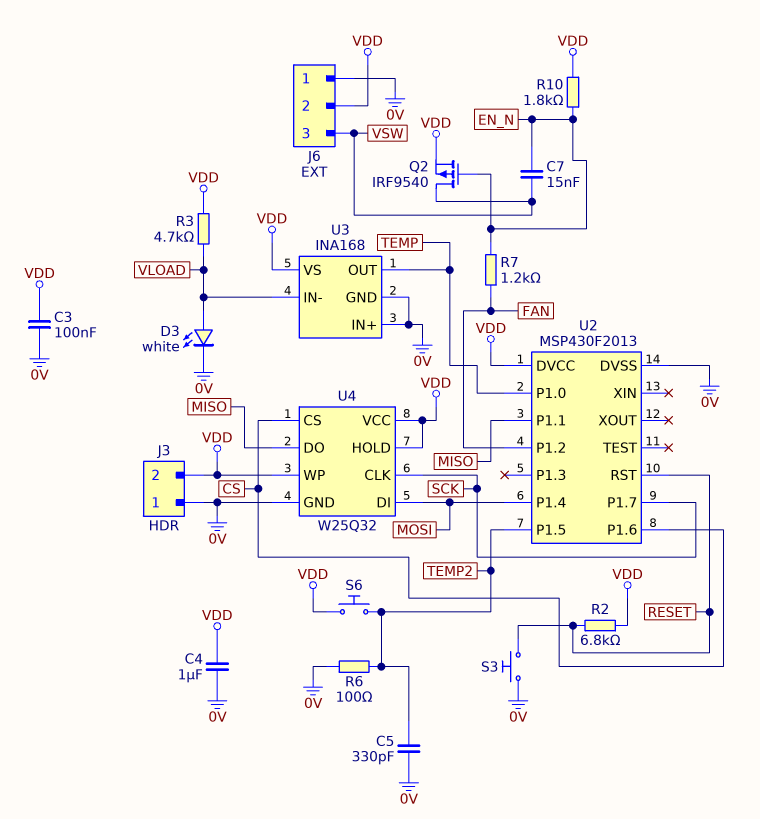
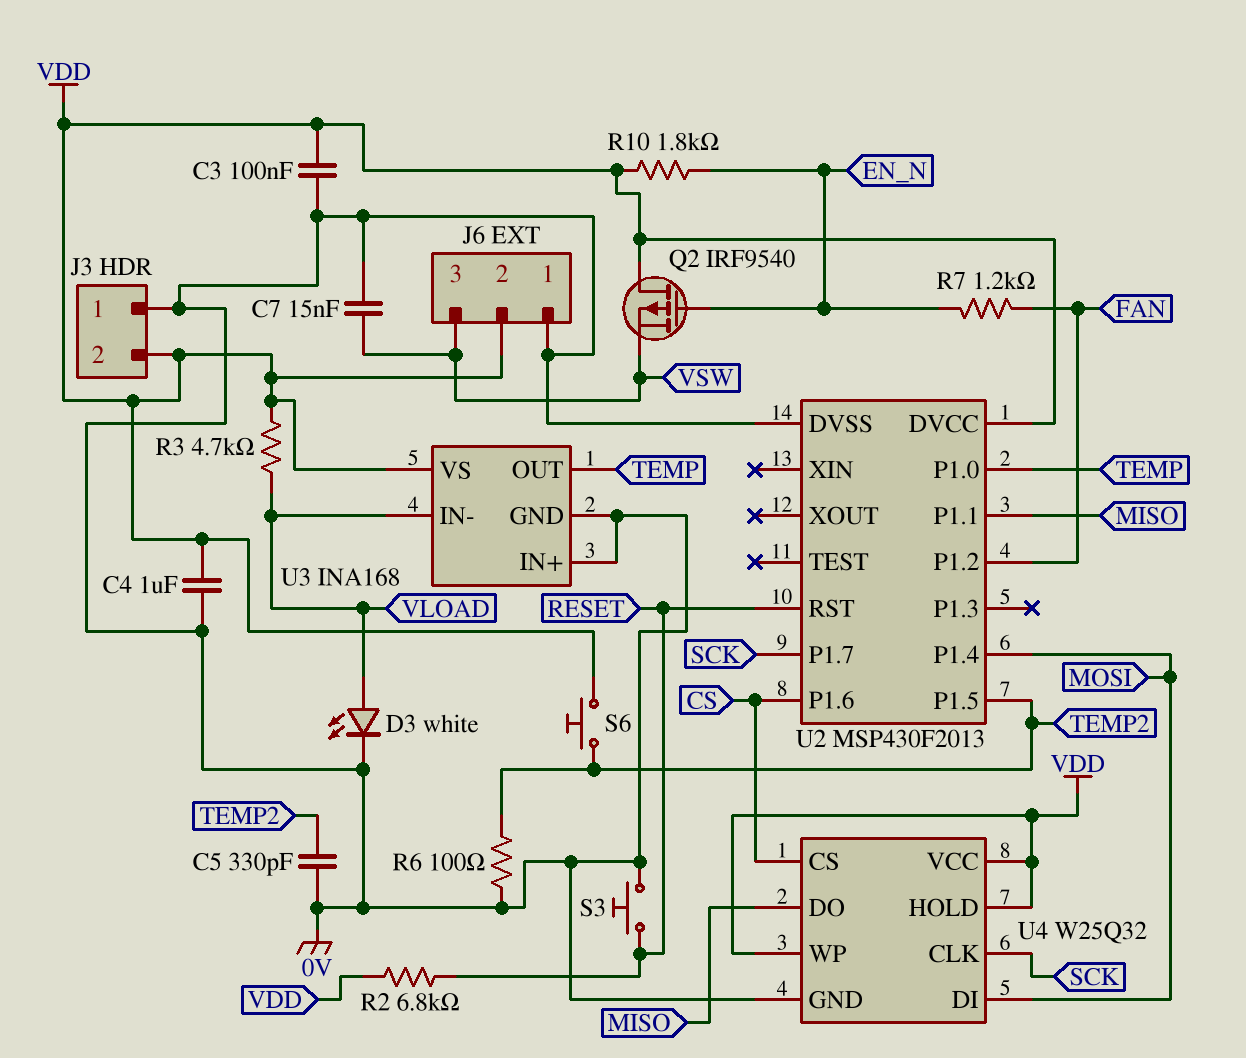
C7: 15nF (EN_N, VSW) -> 15nF (0V, VSW)
Q2: PMOS IRF9540 (G EN_N, D VSW, S VDD) -> PMOS IRF9540 (G EN_N, D VDD, S VSW)

